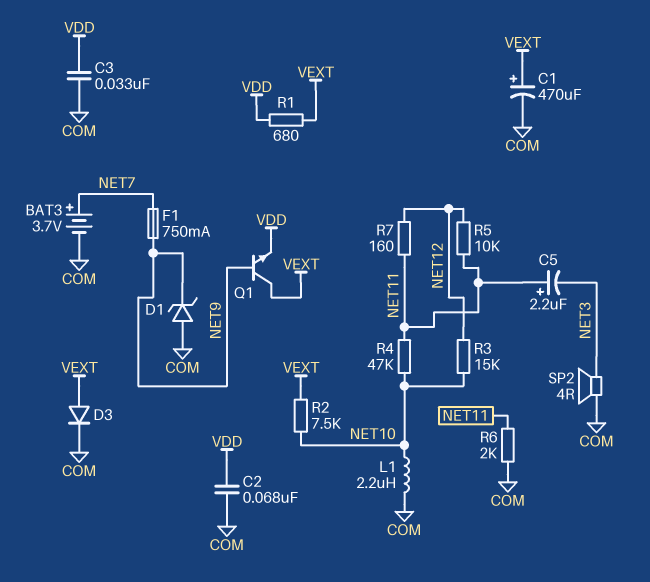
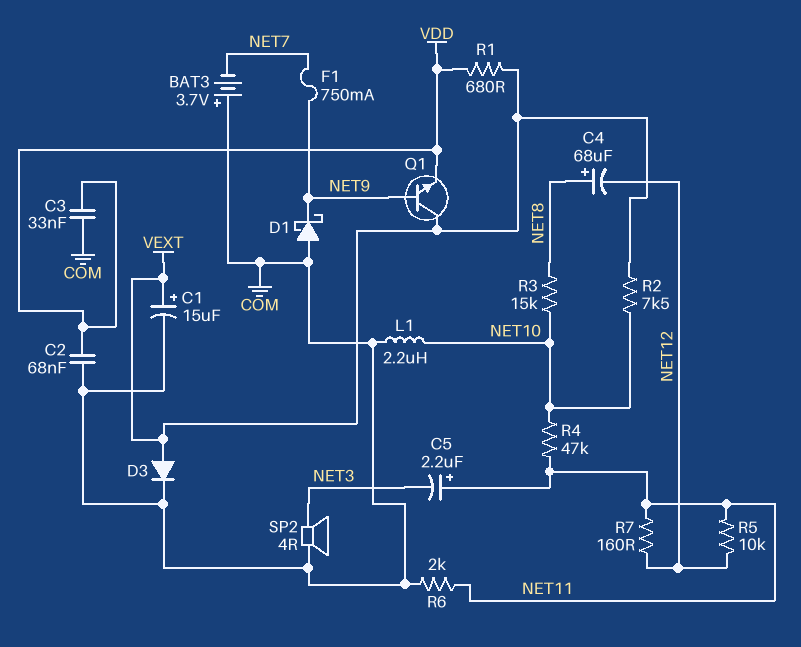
BAT3: 3.7V (plus NET7, minus COM) -> 3.7V (plus COM, minus NET7)
C1: 470uF (plus VEXT, minus COM) -> 15uF (plus VEXT, minus COM)
C4: none -> 68uF (plus NET8, minus NET12)
D1: zener (A COM, K NET9) -> schottky (A COM, K NET9)
R3: 15k (NET10, NET12) -> 15k (NET8, NET10)

